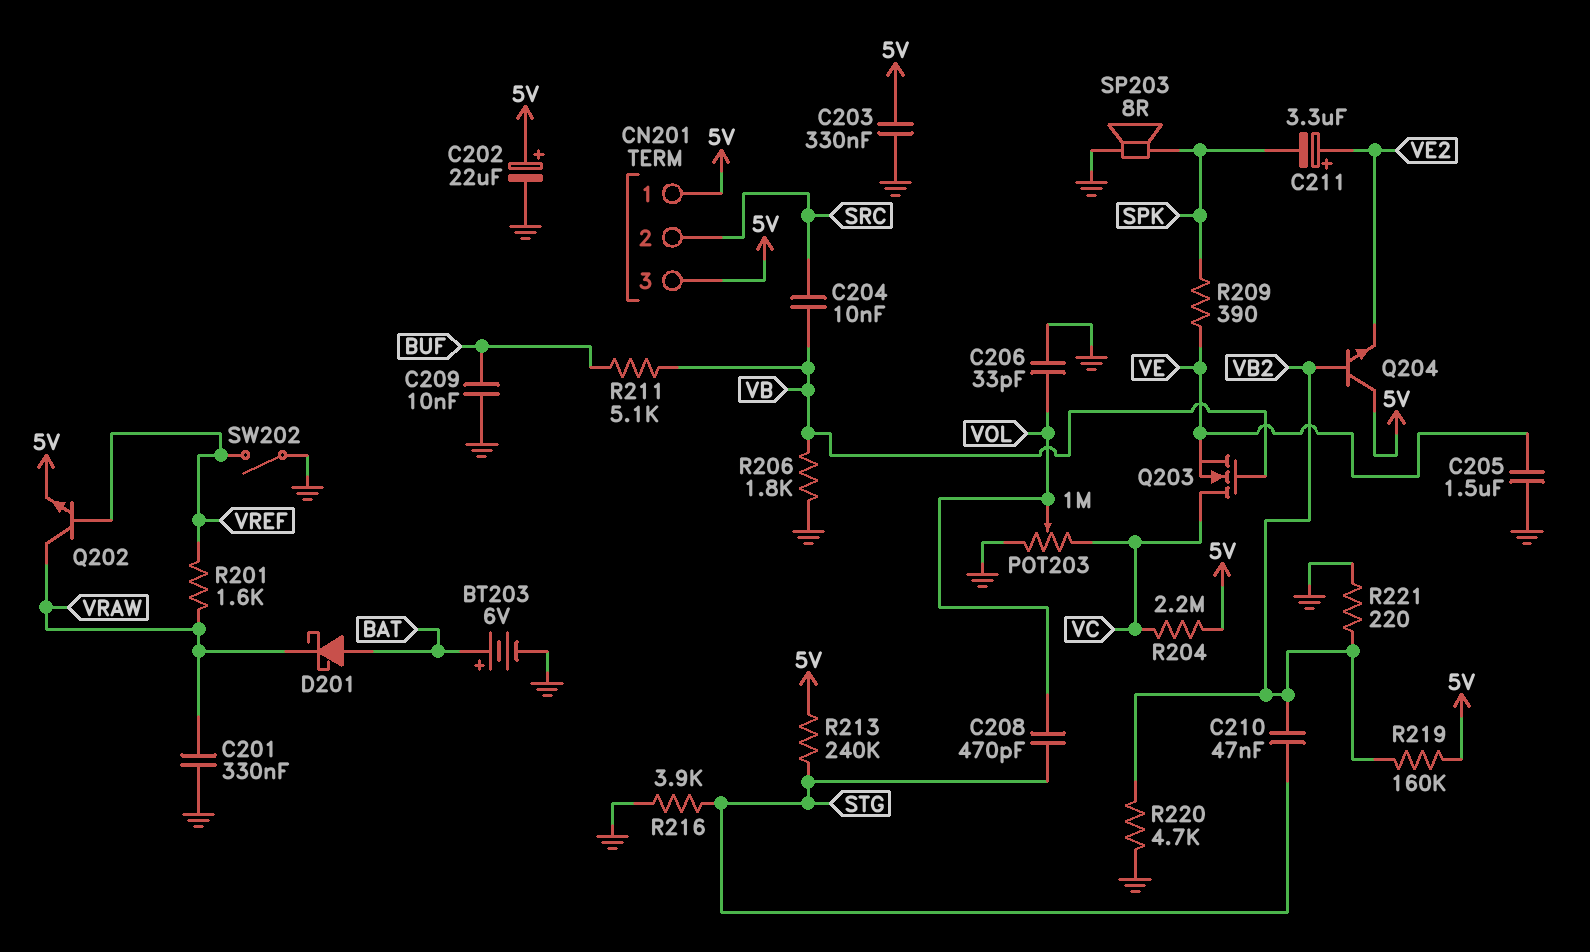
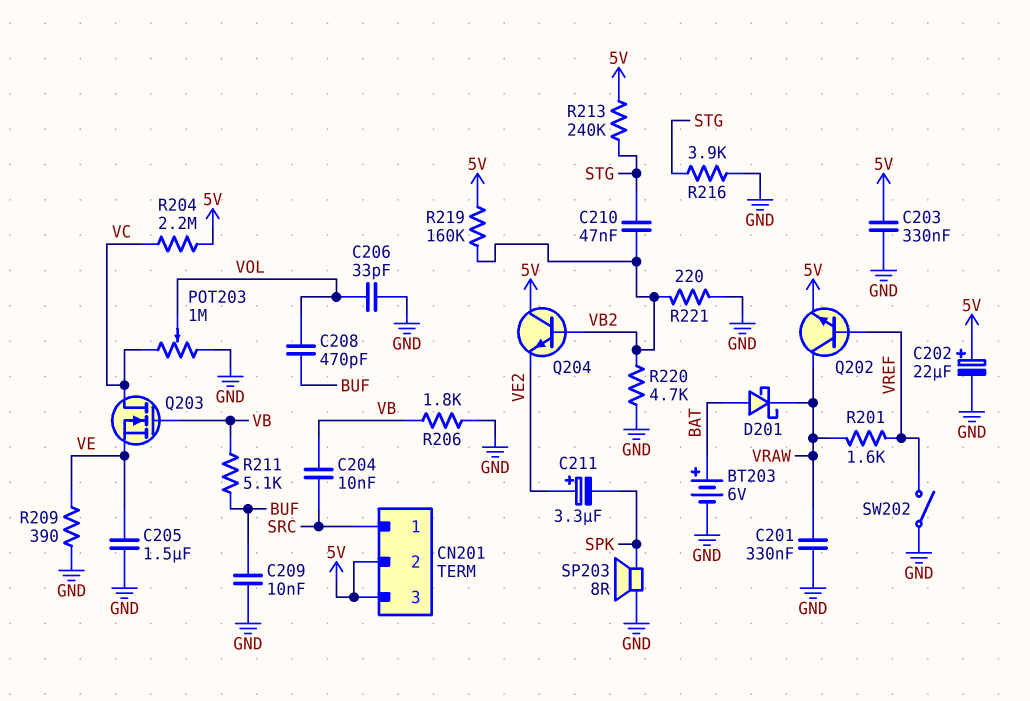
C208: 470pF (STG, VOL) -> 470pF (BUF, VOL)
CN201 pin 1: 5V -> SRC
CN201 pin 2: SRC -> 5V
R209: 390 (SPK, VE) -> 390 (GND, VE)

